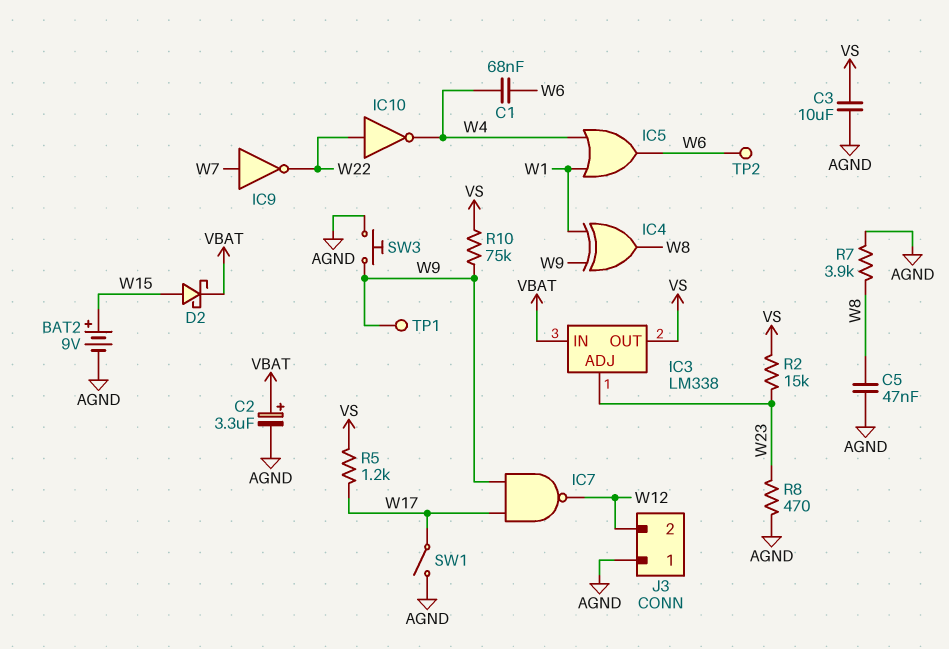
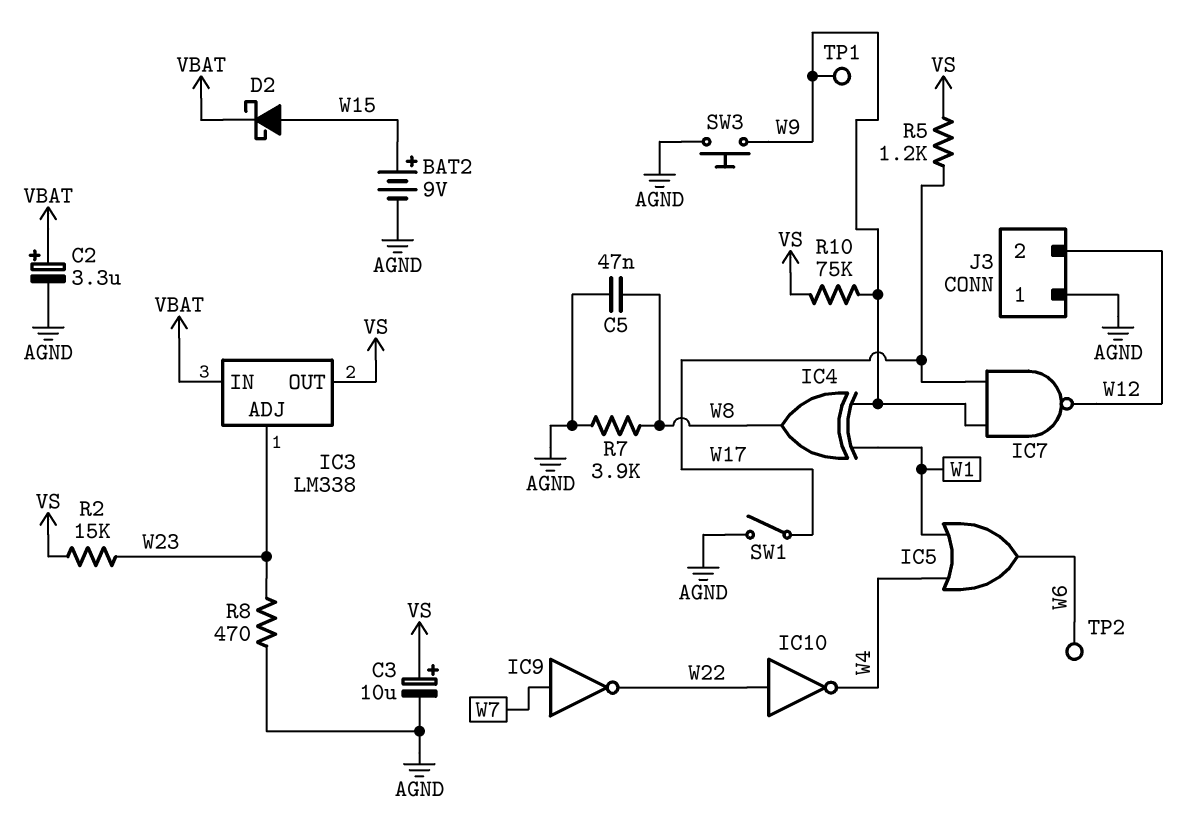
C1: 68nF (W4, W6) -> none
C3: 10uF (AGND, VS) -> 10uF (plus VS, minus AGND)

